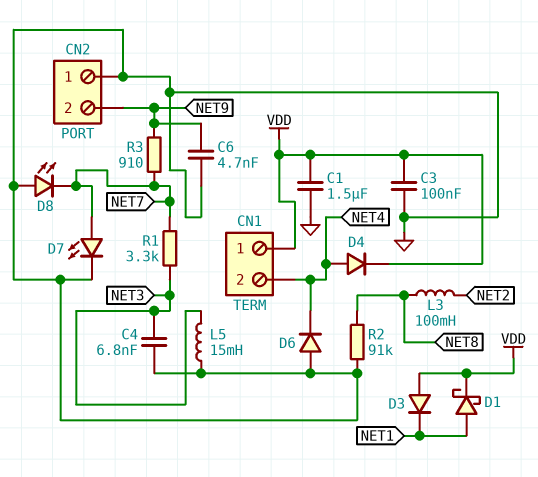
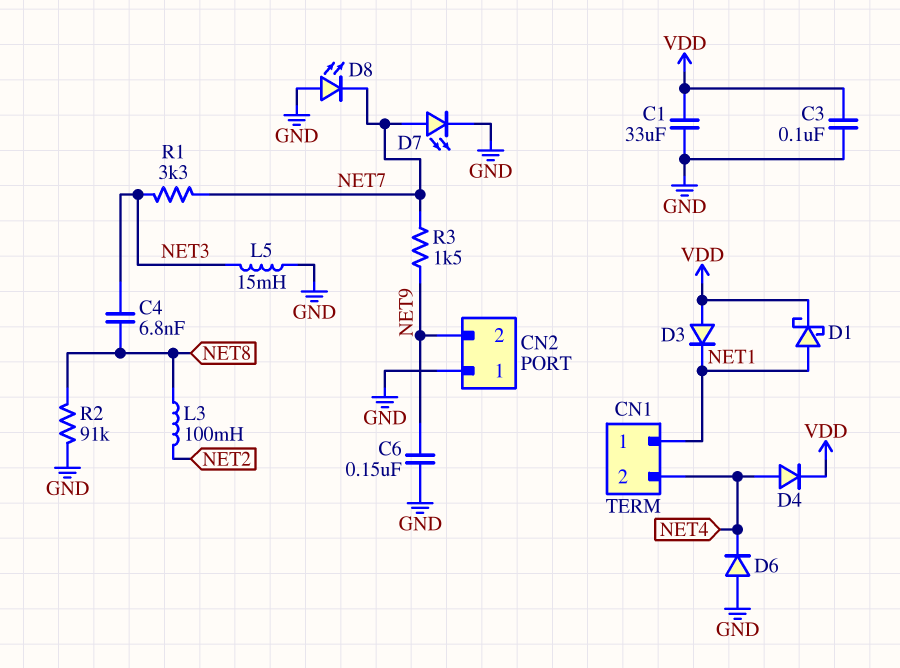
C1: 1.5uF (GND, VDD) -> 33uF (GND, VDD)
C4: 6.8nF (GND, NET3) -> 6.8nF (NET3, NET8)
C6: 4.7nF (GND, NET9) -> 150nF (GND, NET9)
CN1 pin 1: VDD -> NET1
R3: 910 (NET7, NET9) -> 1.5k (NET7, NET9)

